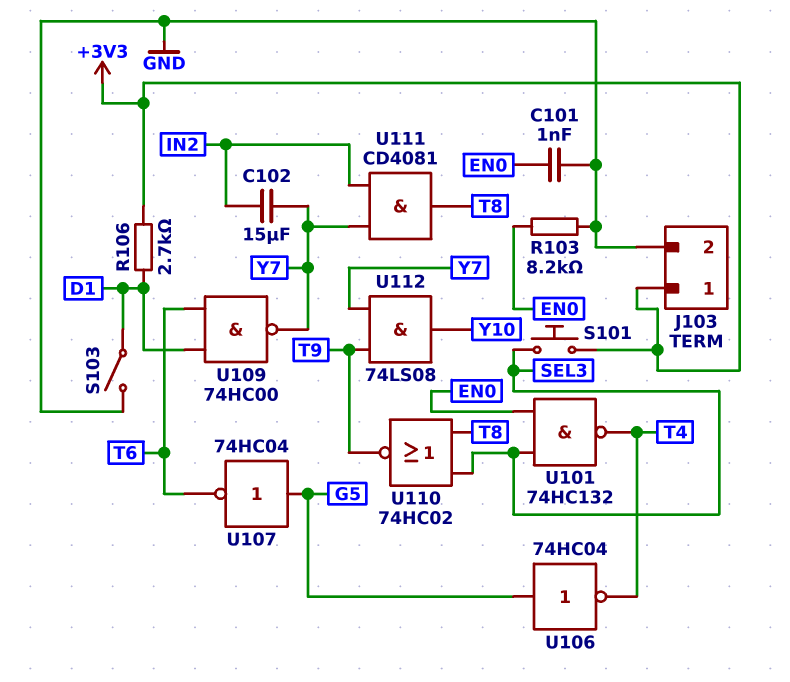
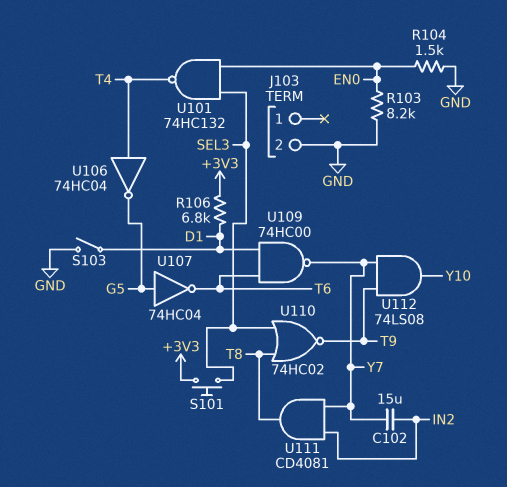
C101: 1nF (EN0, GND) -> none
J103 pin 1: +3V3 -> none
R104: none -> 1.5k (EN0, GND)
R106: 2.7k (+3V3, D1) -> 6.8k (+3V3, D1)
U106: NOT 74HC04 (in G5, out T4) -> NOT 74HC04 (in T4, out G5)

